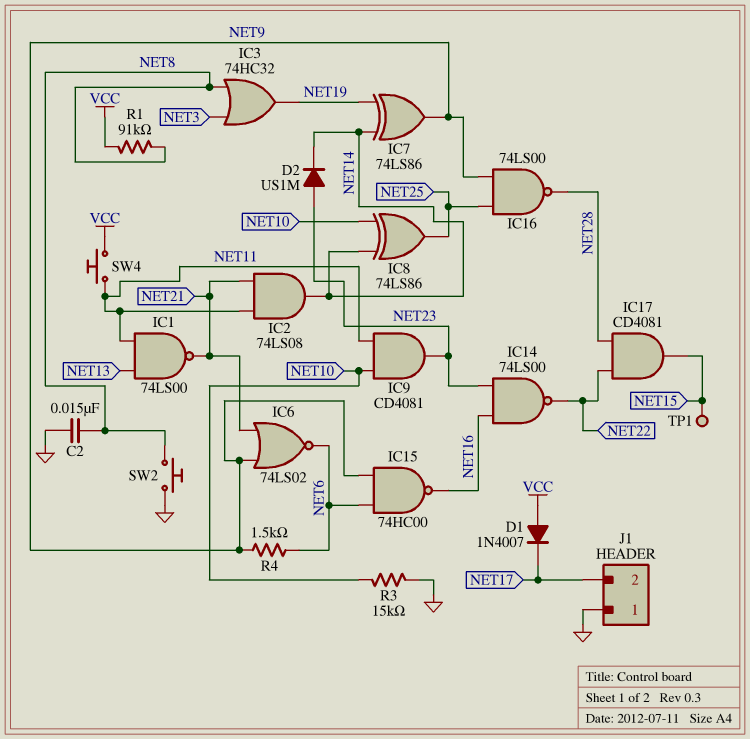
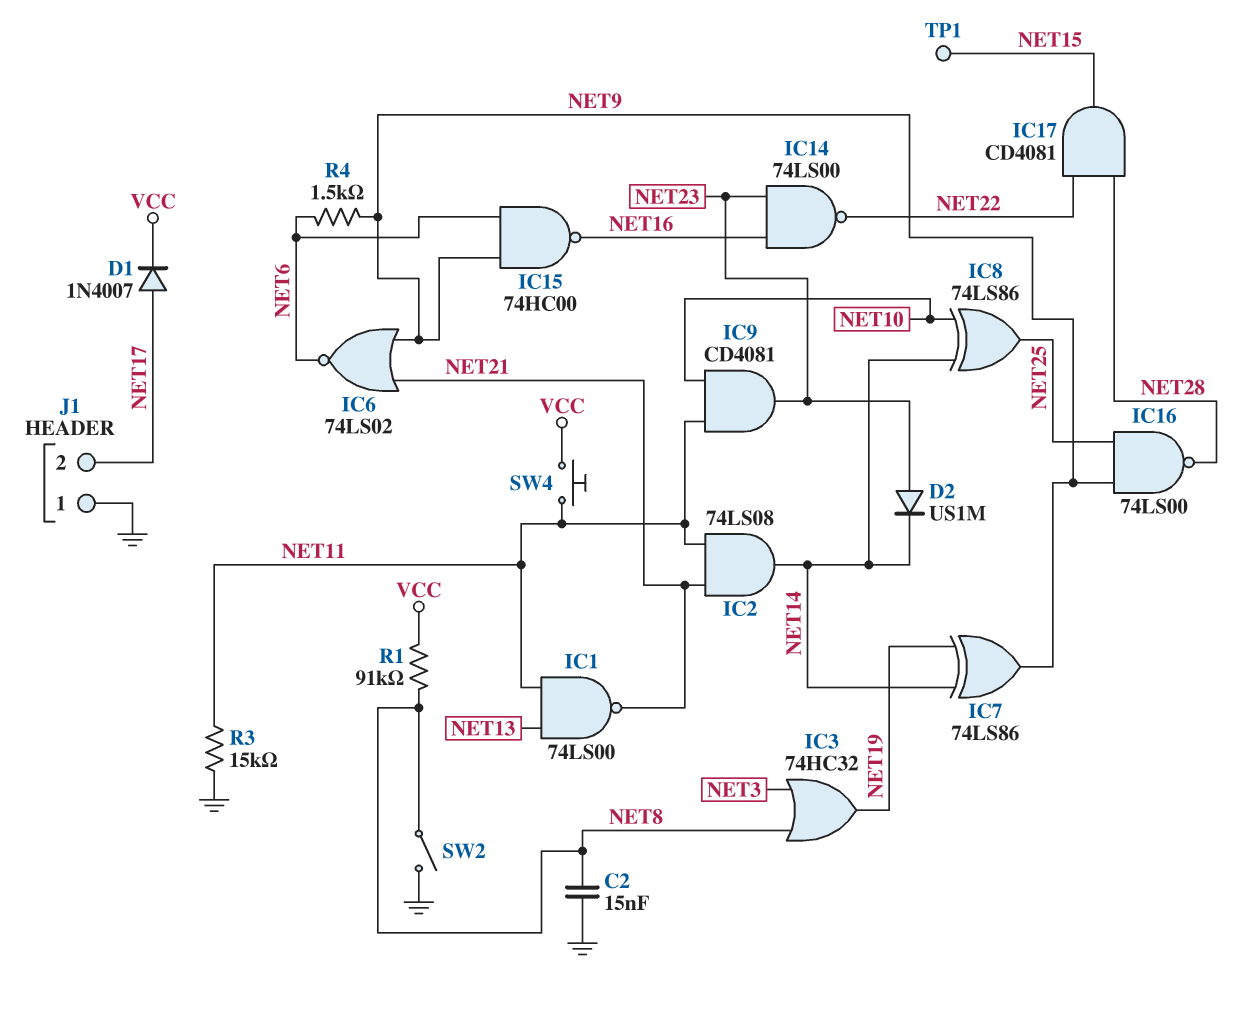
D1: diode 1N4007 (A VCC, K NET17) -> diode 1N4007 (A NET17, K VCC)
R3: 15k (GND, NET10) -> 15k (GND, NET11)
SW2: button (GND, NET8) -> switch (GND, NET8)

